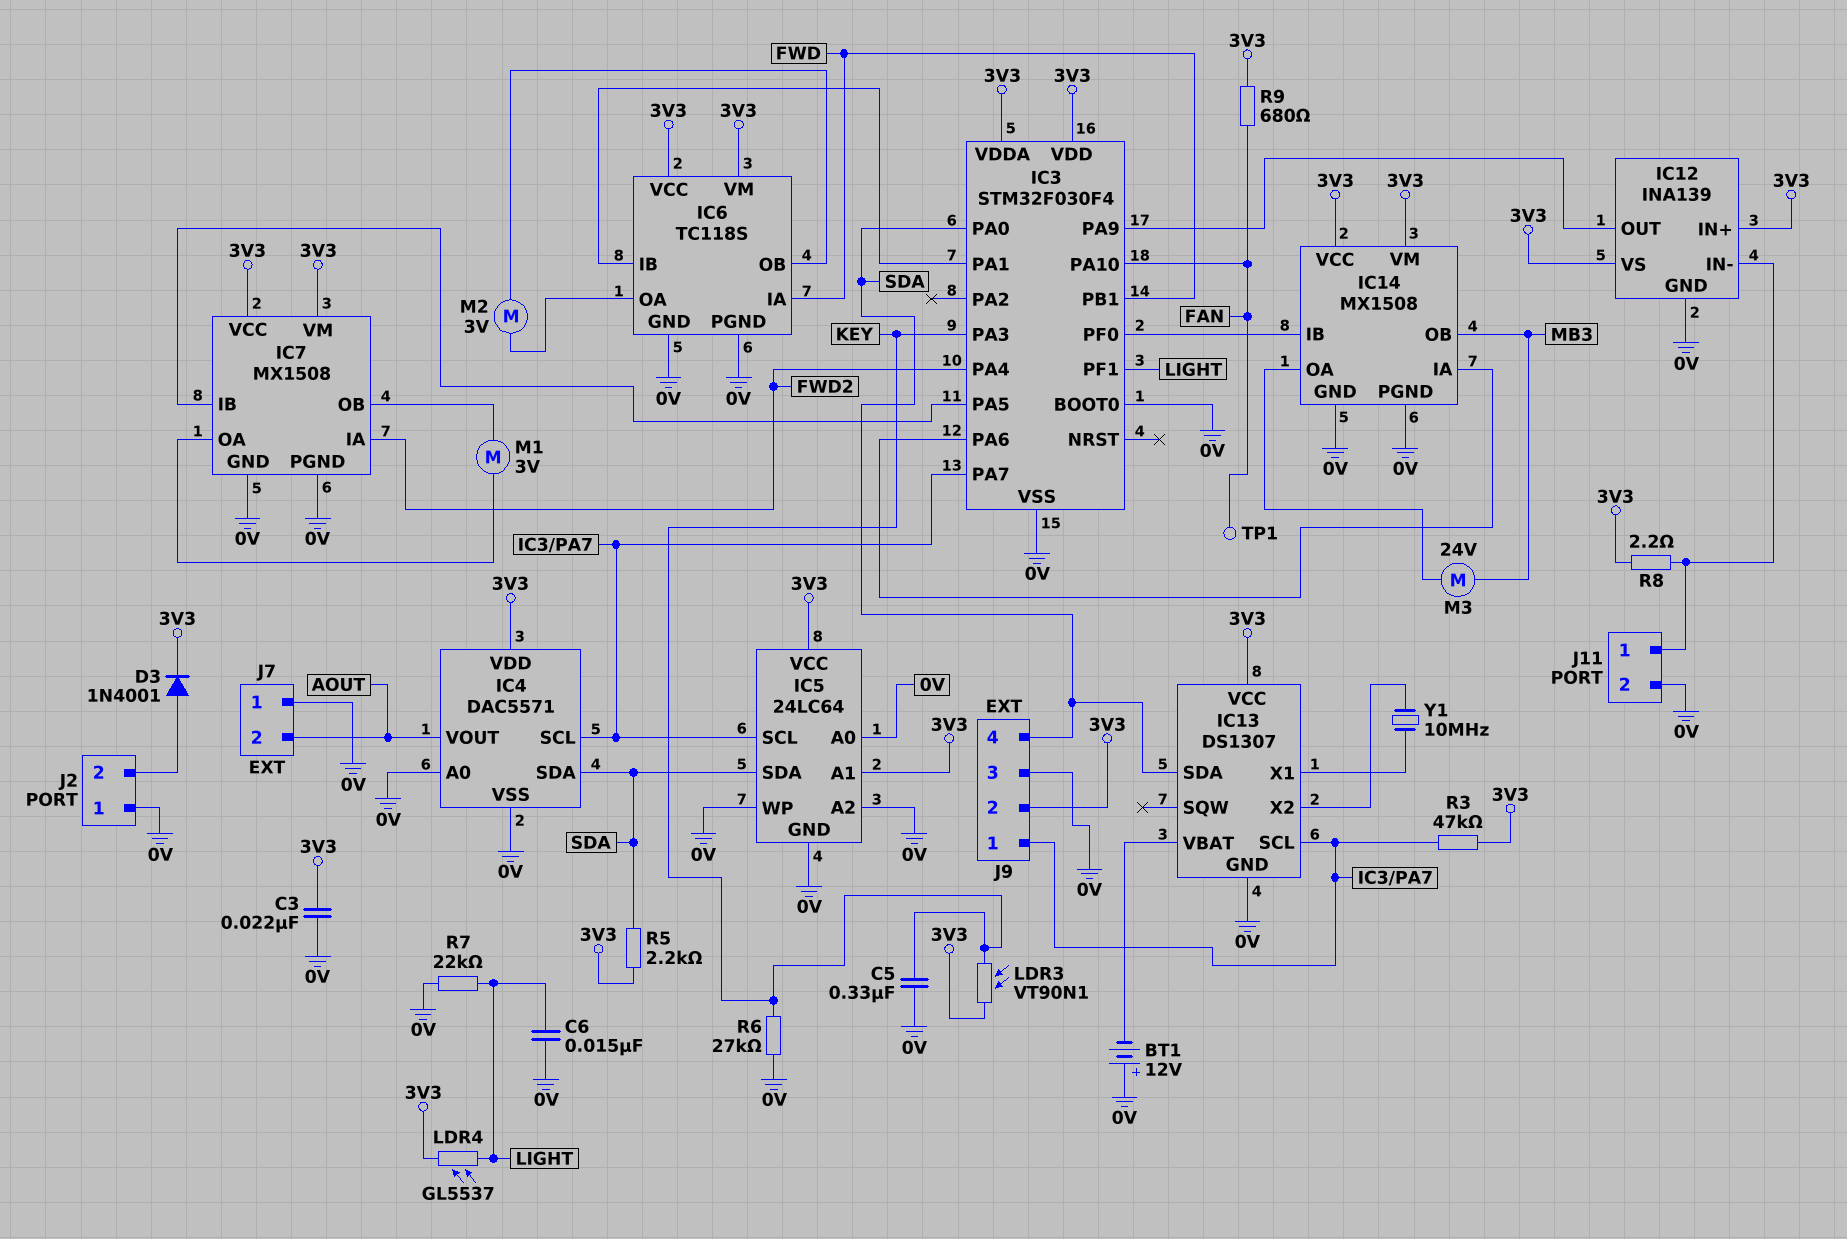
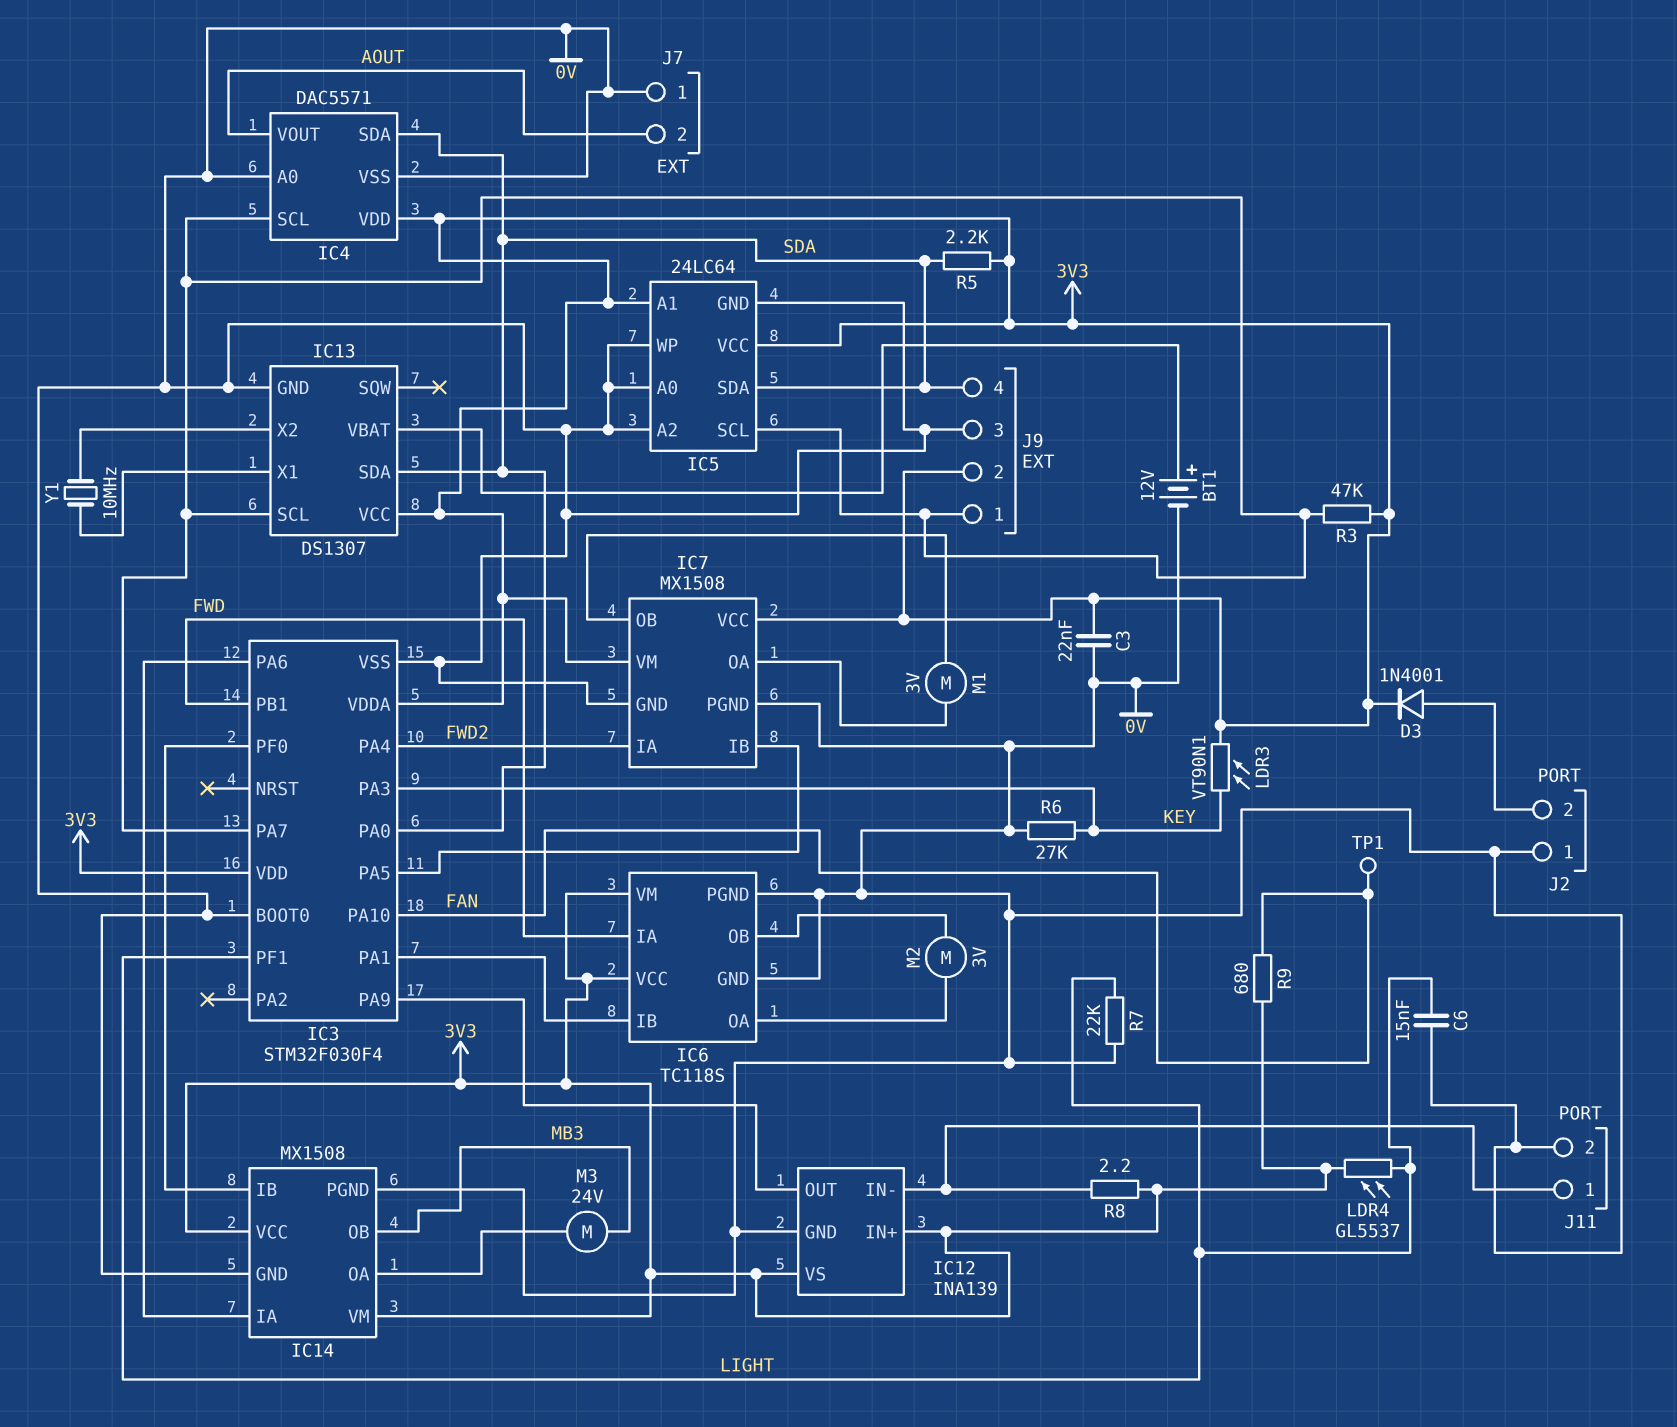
BT1: 12V (plus 0V, minus IC13/VBAT) -> 12V (plus IC13/VBAT, minus 0V)
C5: 330nF (0V, KEY) -> none

